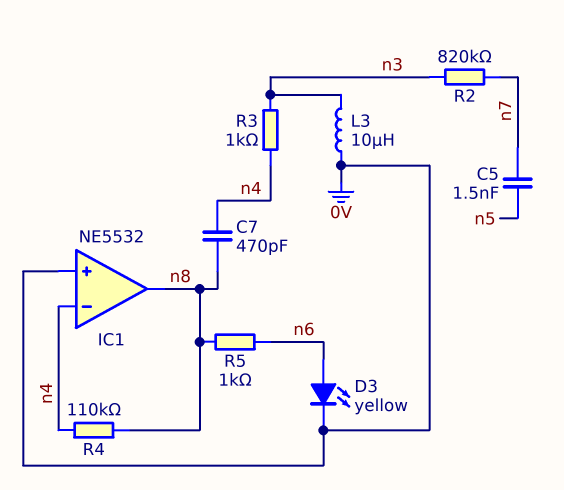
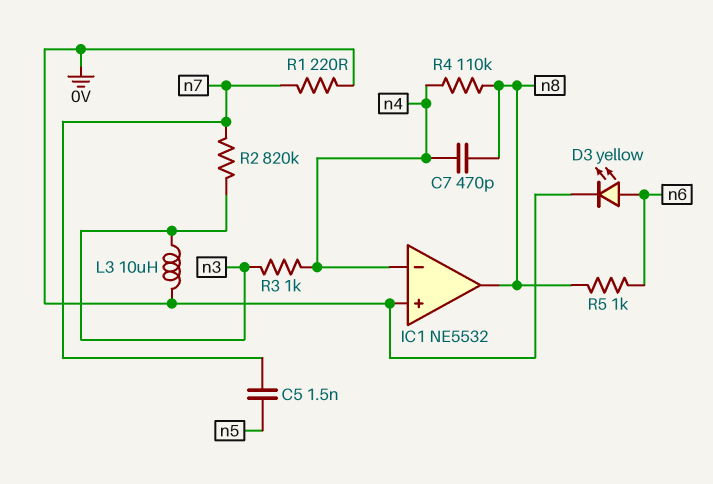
R1: none -> 220 (0V, n7)

